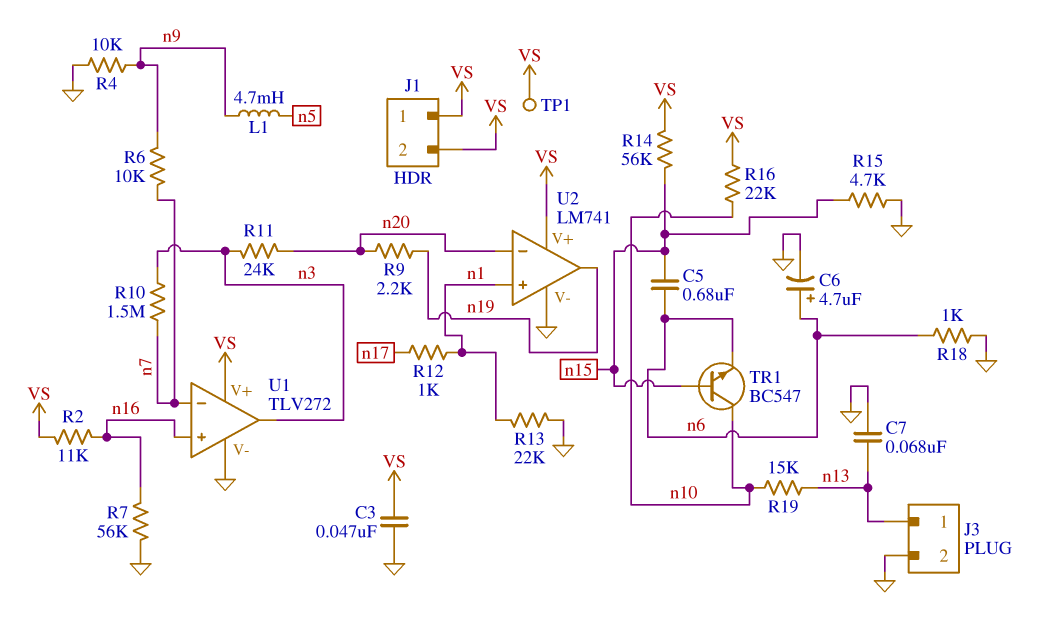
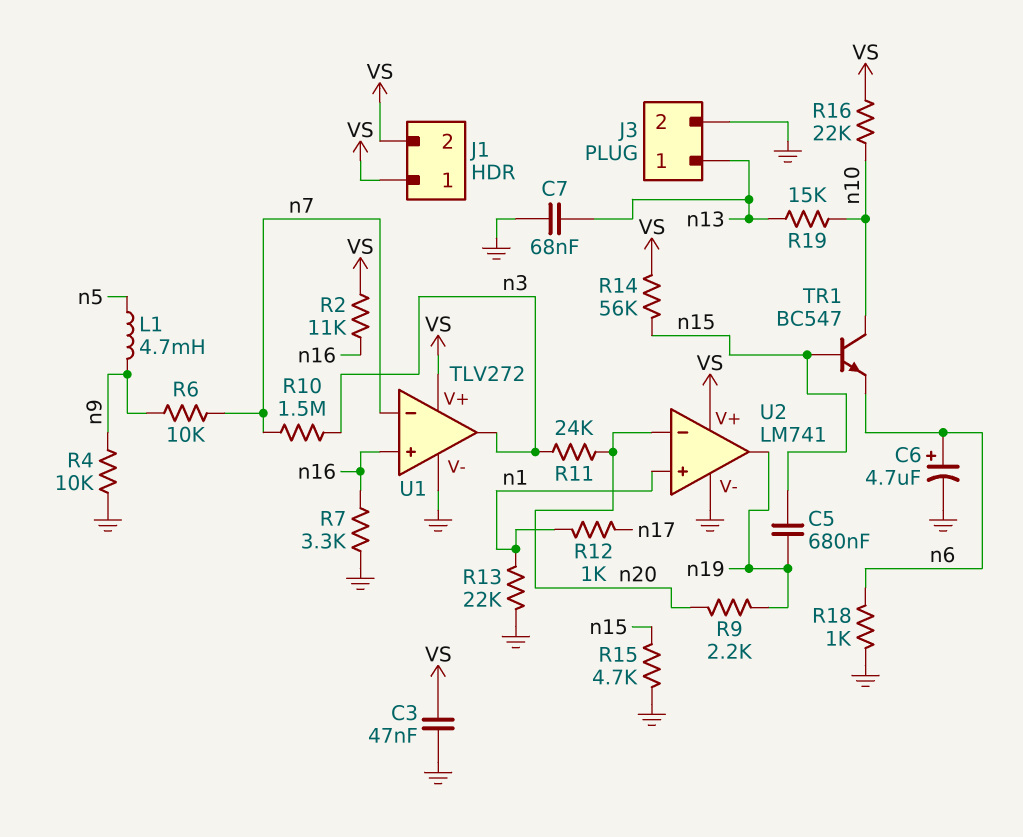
C5: 680nF (n6, n15) -> 680nF (n15, n19)
R7: 56k (GND, n16) -> 3.3k (GND, n16)
TP1: test point (VS) -> none

